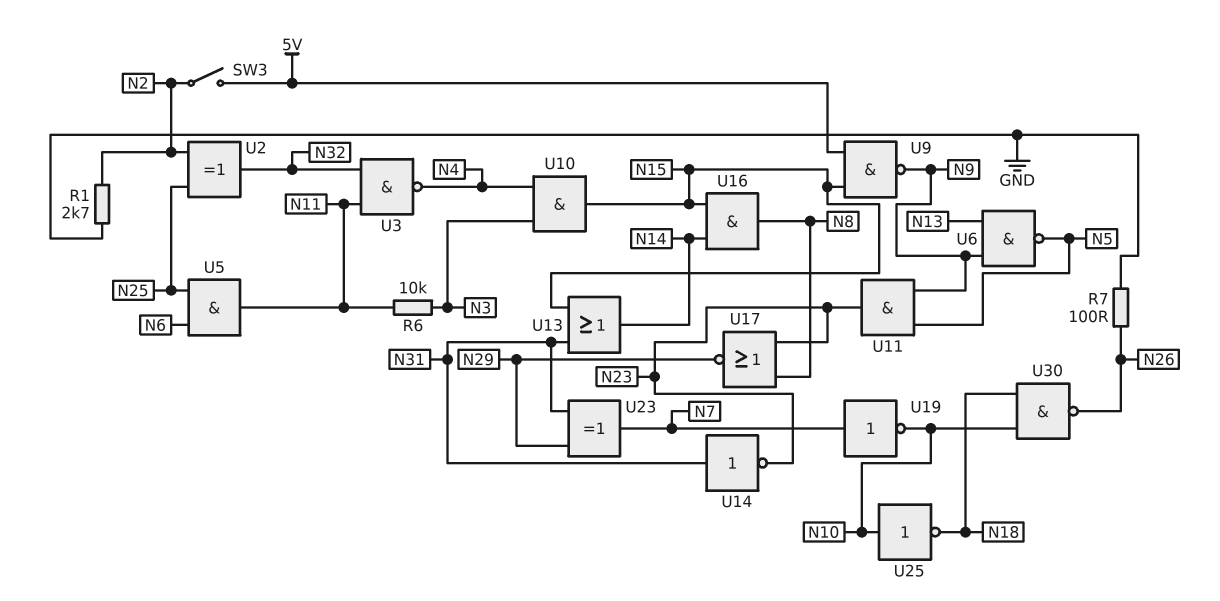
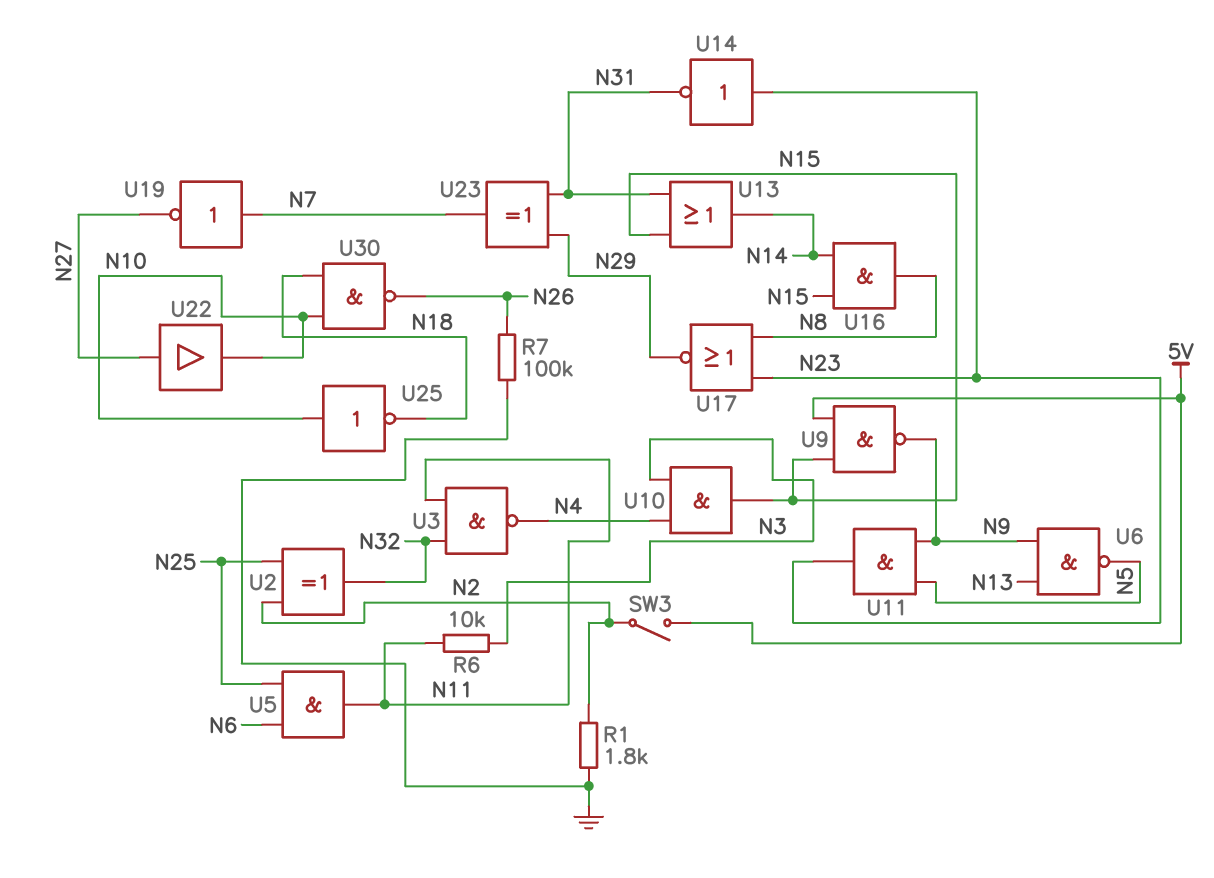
R1: 2.7k (GND, N2) -> 1.8k (GND, N2)
R7: 100 (GND, N26) -> 100k (GND, N26)
U14: NOT (in N31, out N23) -> NOT (in N23, out N31)
U19: NOT (in N7, out N10) -> NOT (in N7, out N27)
U22: none -> buffer (in N27, out N10)

